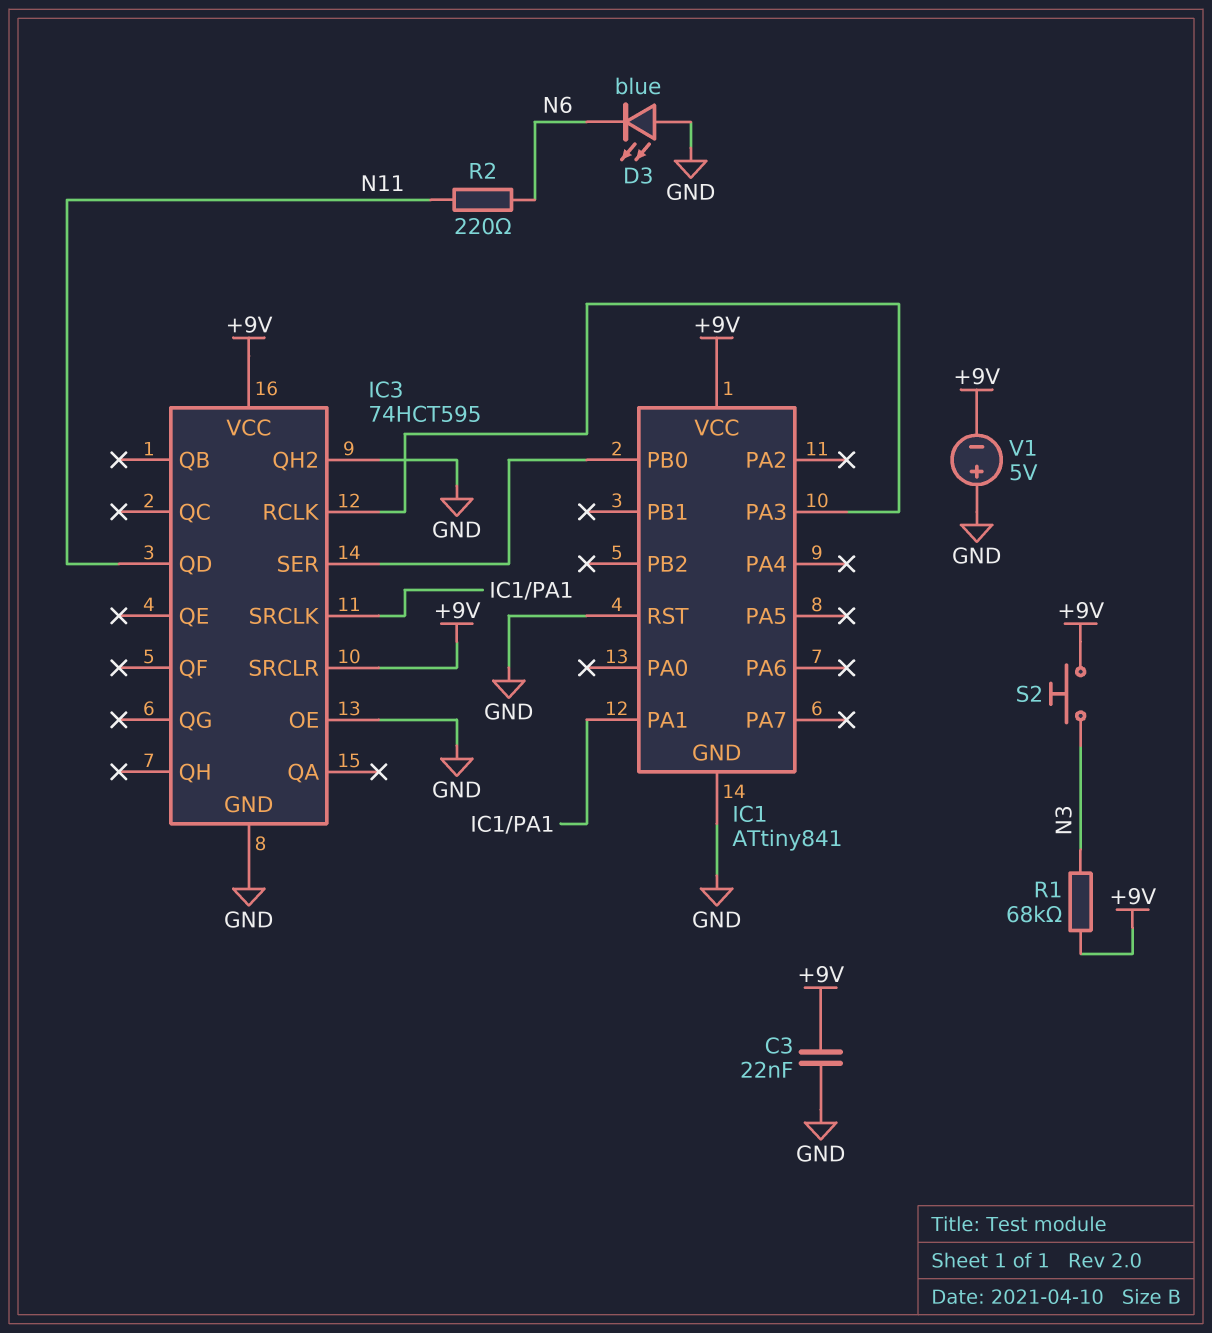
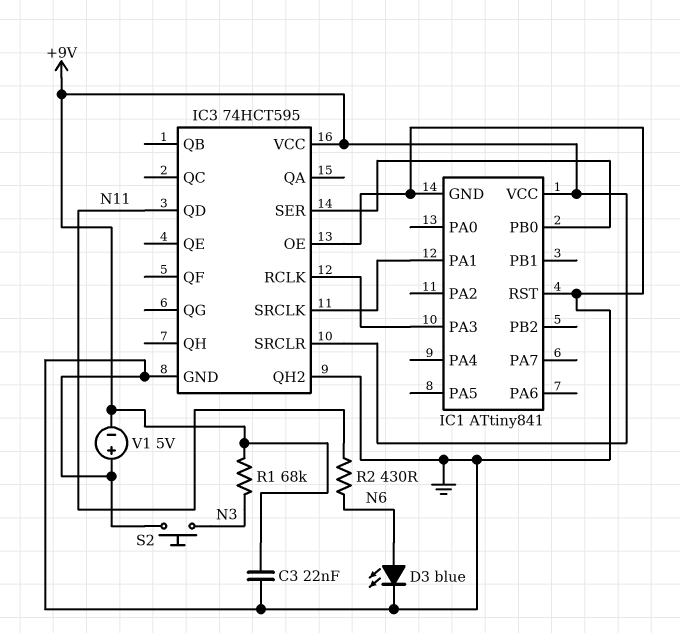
D3: LED blue (A GND, K N6) -> LED blue (A N6, K GND)
R2: 220 (N6, N11) -> 430 (N6, N11)
S2: button (+9V, N3) -> button (GND, N3)

